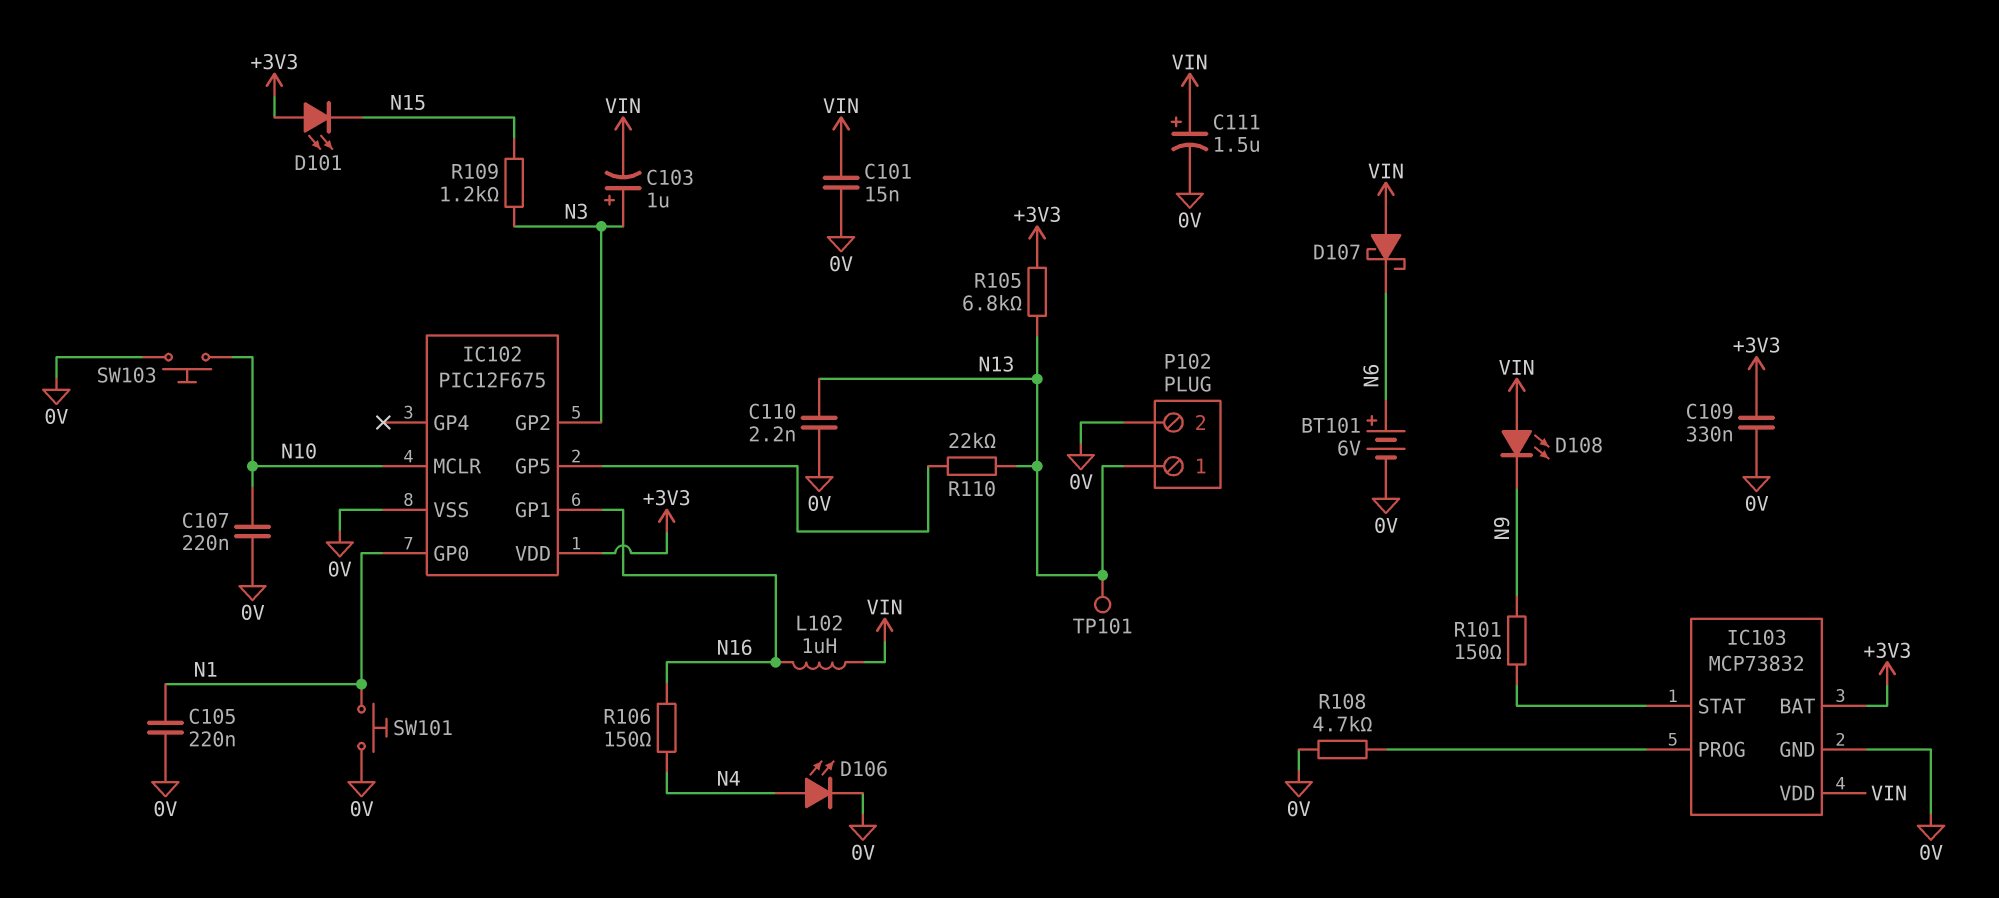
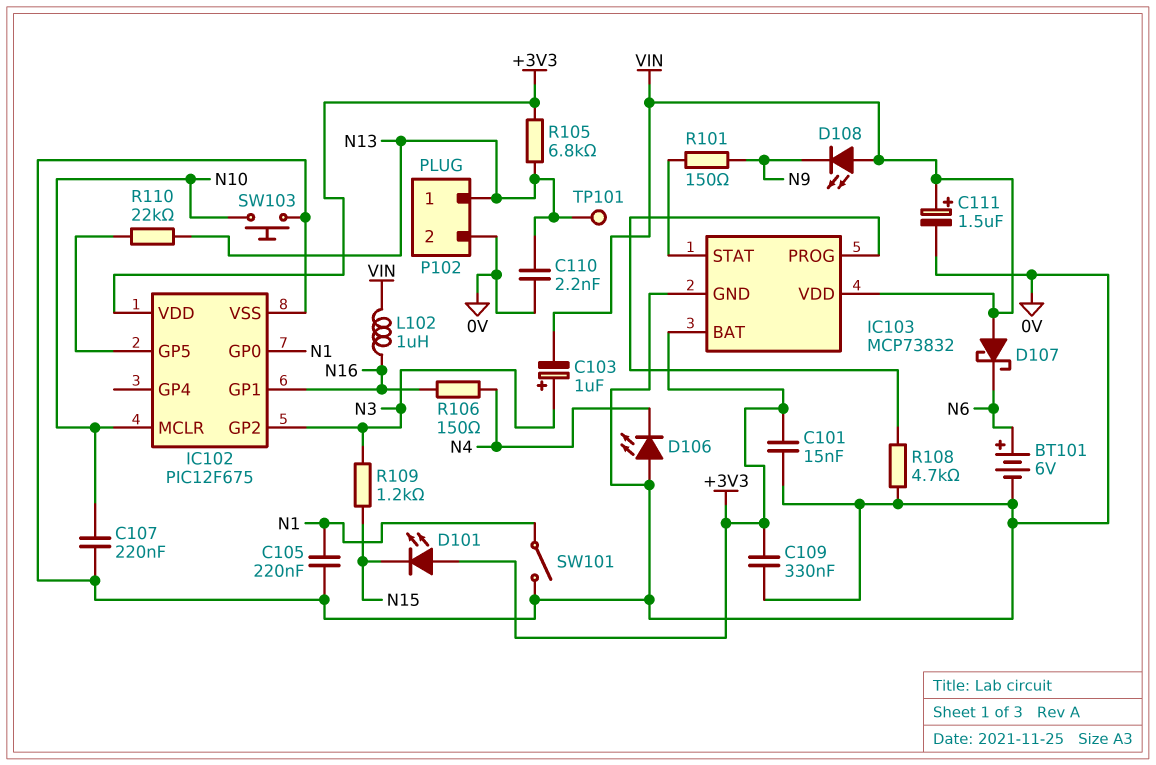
C101: 15nF (0V, VIN) -> 15nF (+3V3, 0V)
D106: LED (A N4, K 0V) -> LED (A 0V, K N4)
SW101: button (0V, N1) -> switch (0V, N1)

